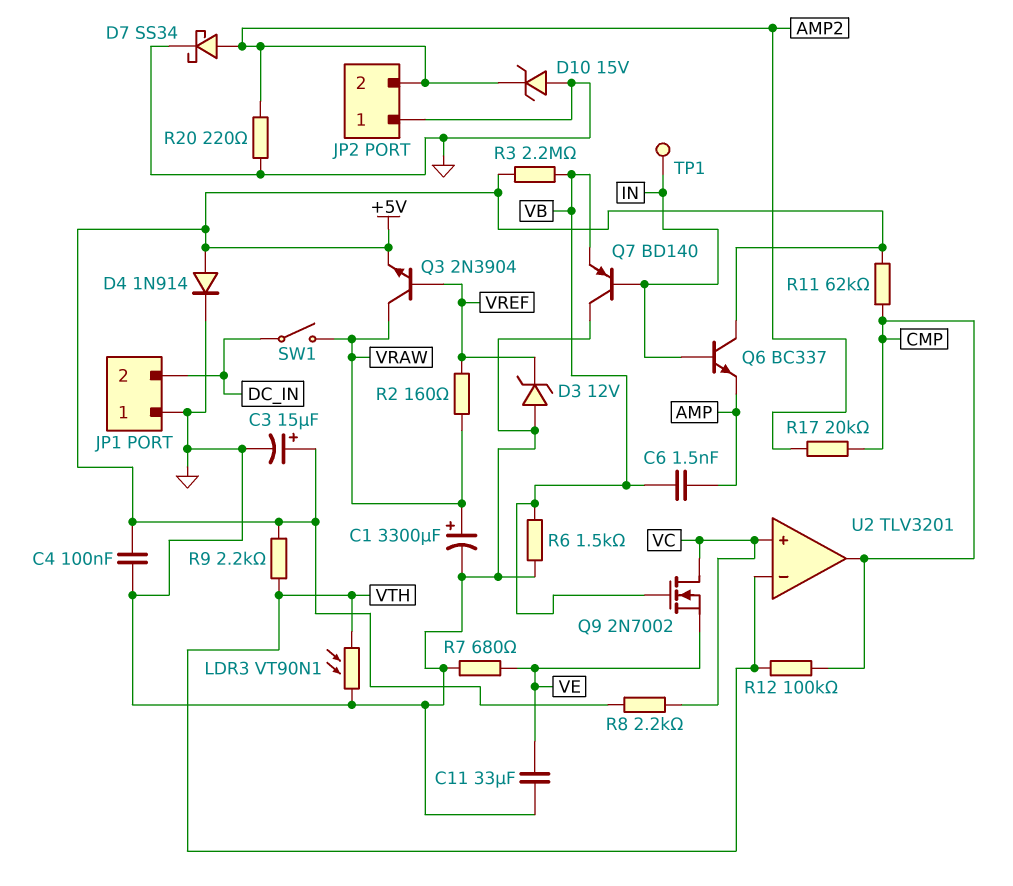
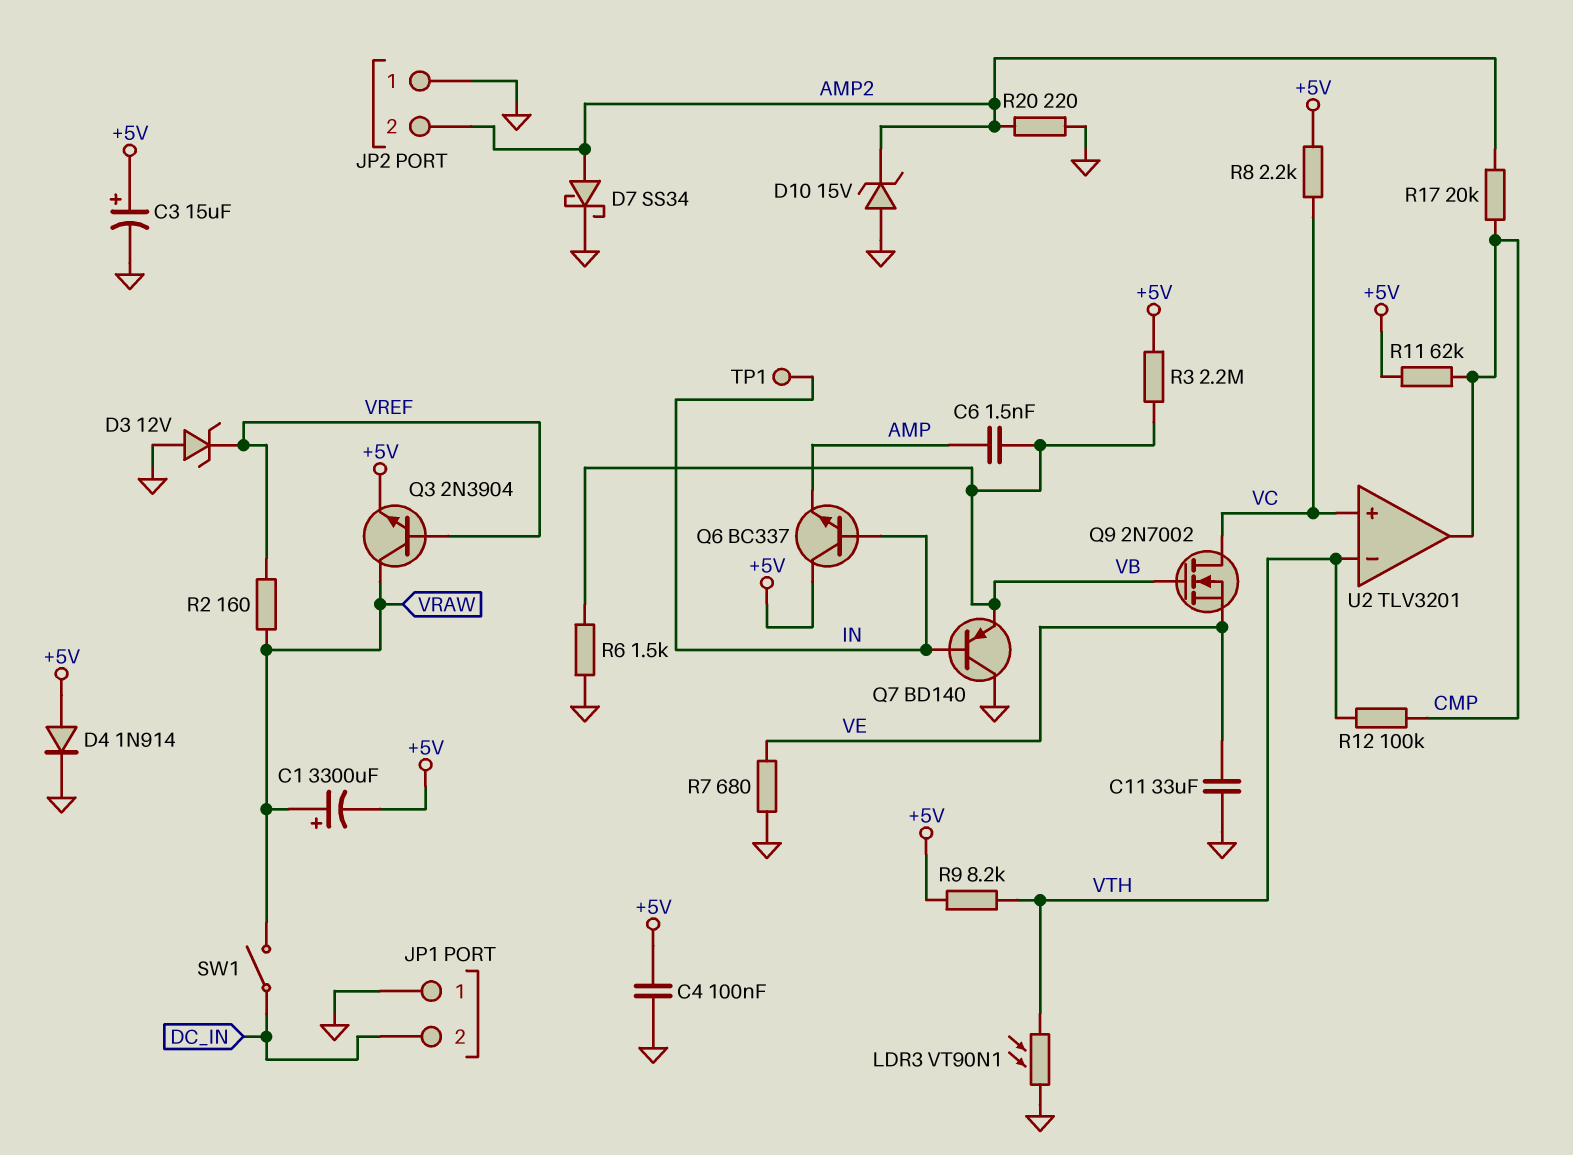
C1: 3300uF (plus VRAW, minus GND) -> 3300uF (plus VRAW, minus +5V)
R9: 2.2k (+5V, VTH) -> 8.2k (+5V, VTH)

